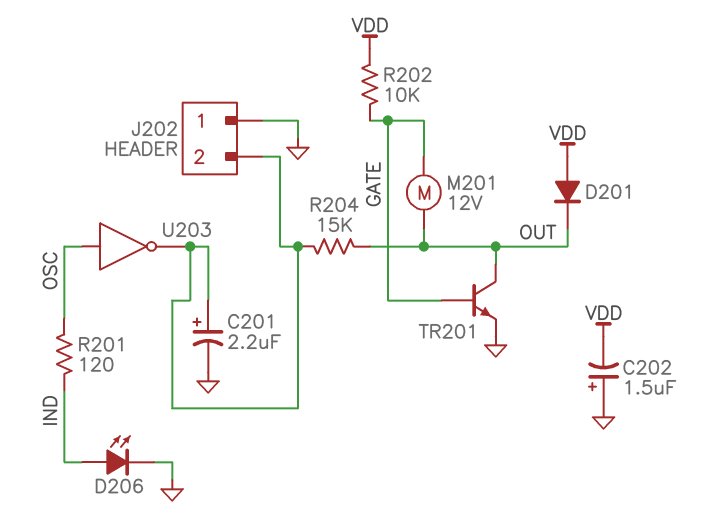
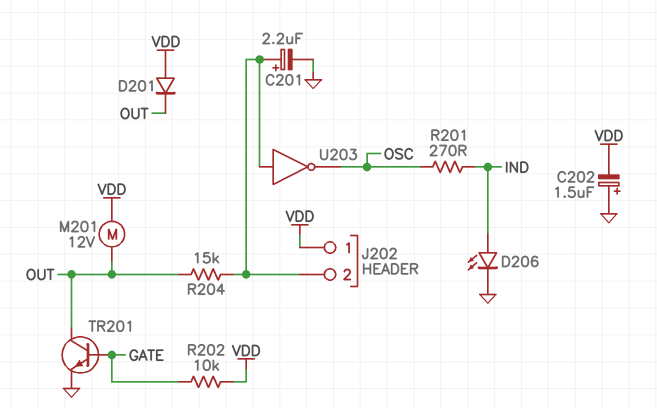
J202 pin 1: GND -> VDD
M201: motor 12V (GATE, OUT) -> motor 12V (OUT, VDD)
R201: 120 (IND, OSC) -> 270 (IND, OSC)
U203: NOT (in OSC, out J202/2) -> NOT (in J202/2, out OSC)

